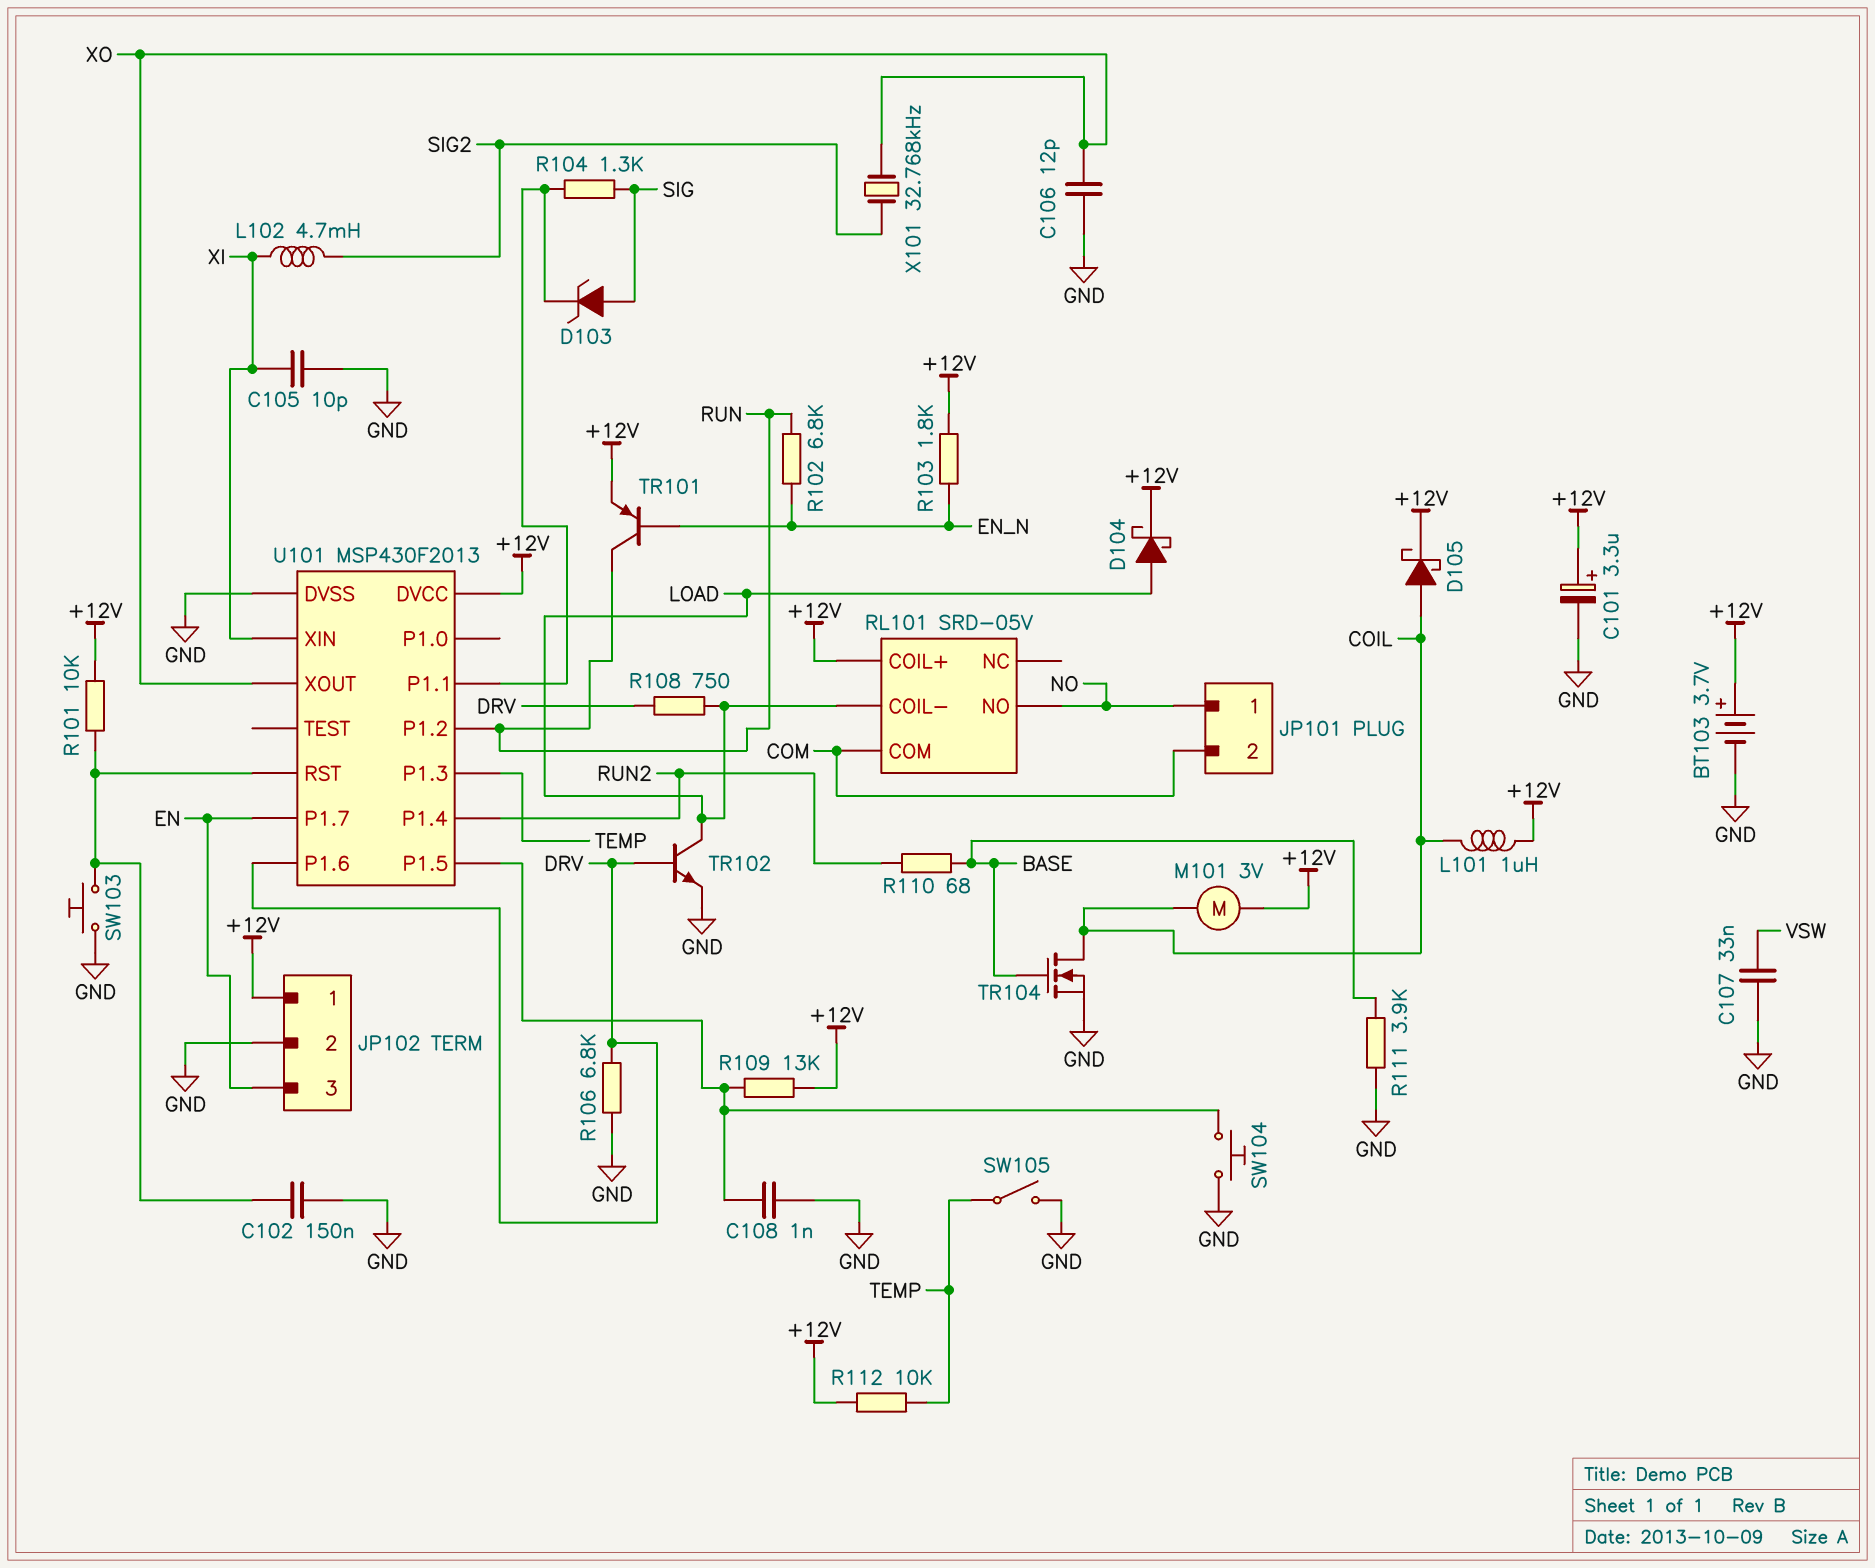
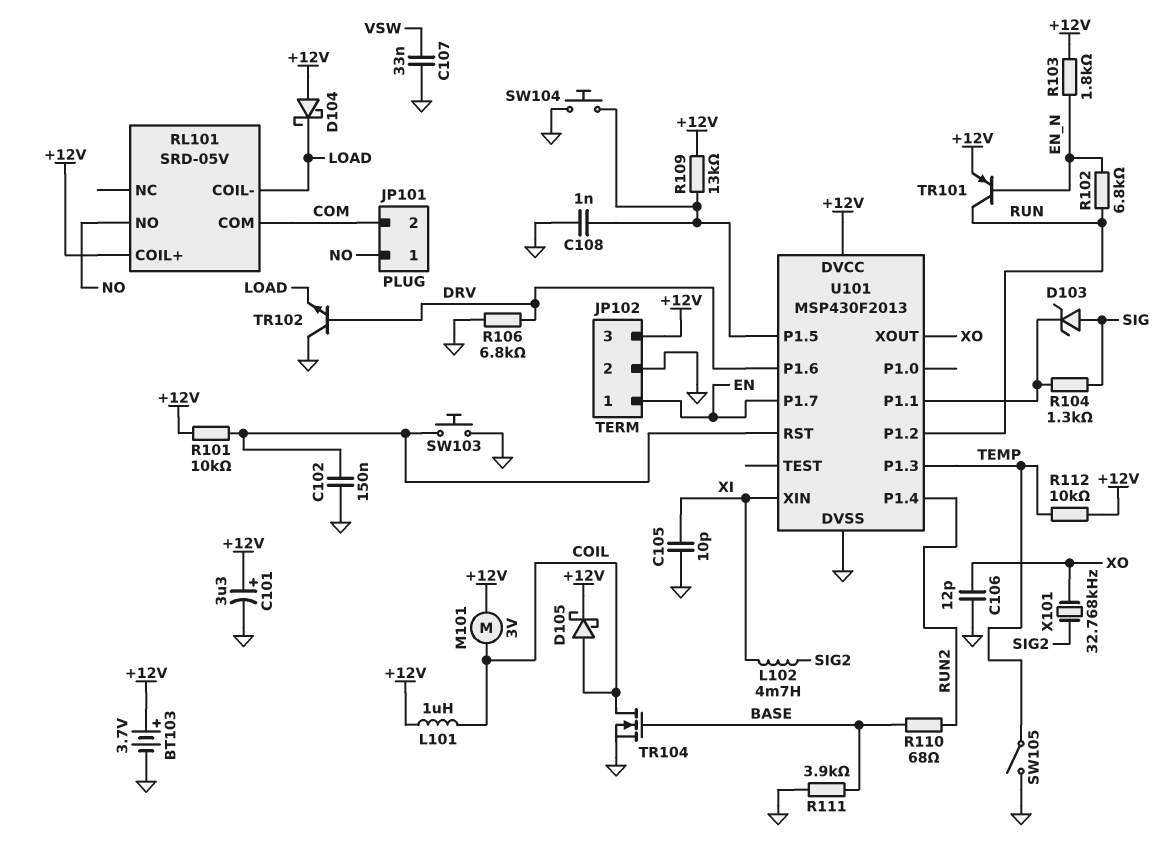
D104: schottky (A LOAD, K +12V) -> schottky (A +12V, K LOAD)
JP102 pin 1: +12V -> EN
JP102 pin 3: EN -> +12V
R108: 750 (DRV, LOAD) -> none
TR102: NPN (B DRV, C LOAD, E GND) -> NPN (B DRV, C GND, E LOAD)

